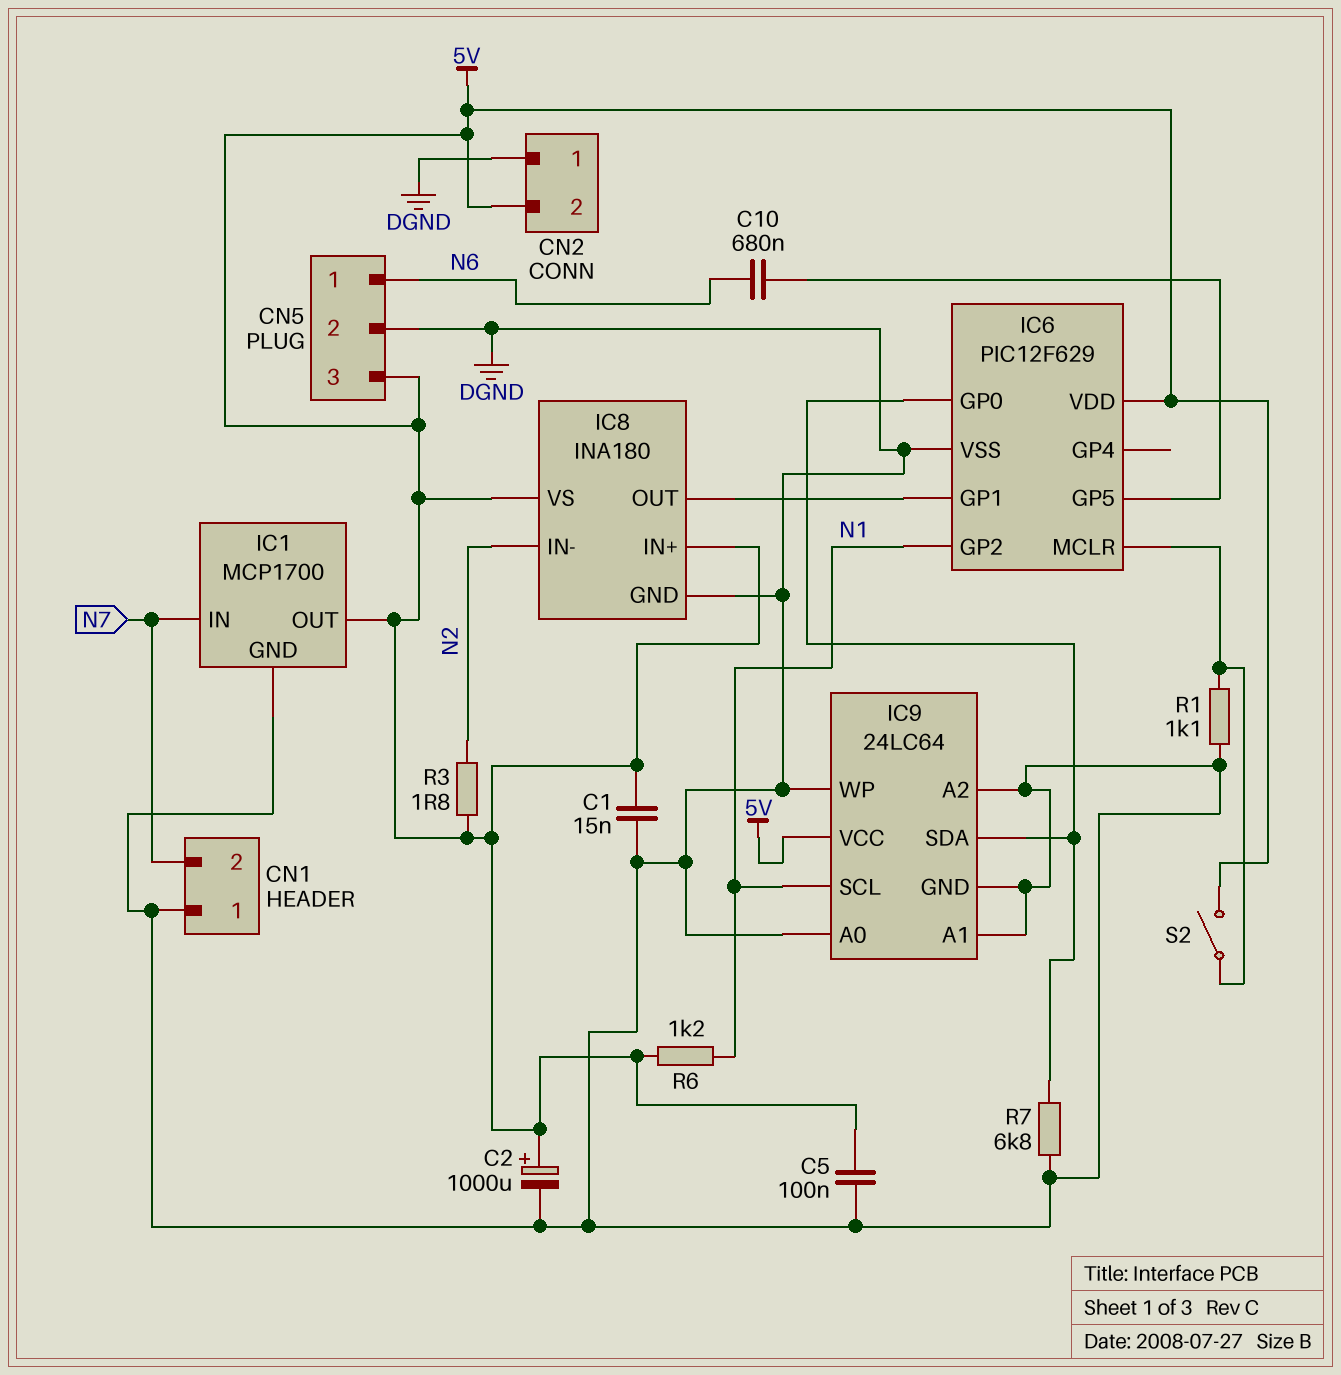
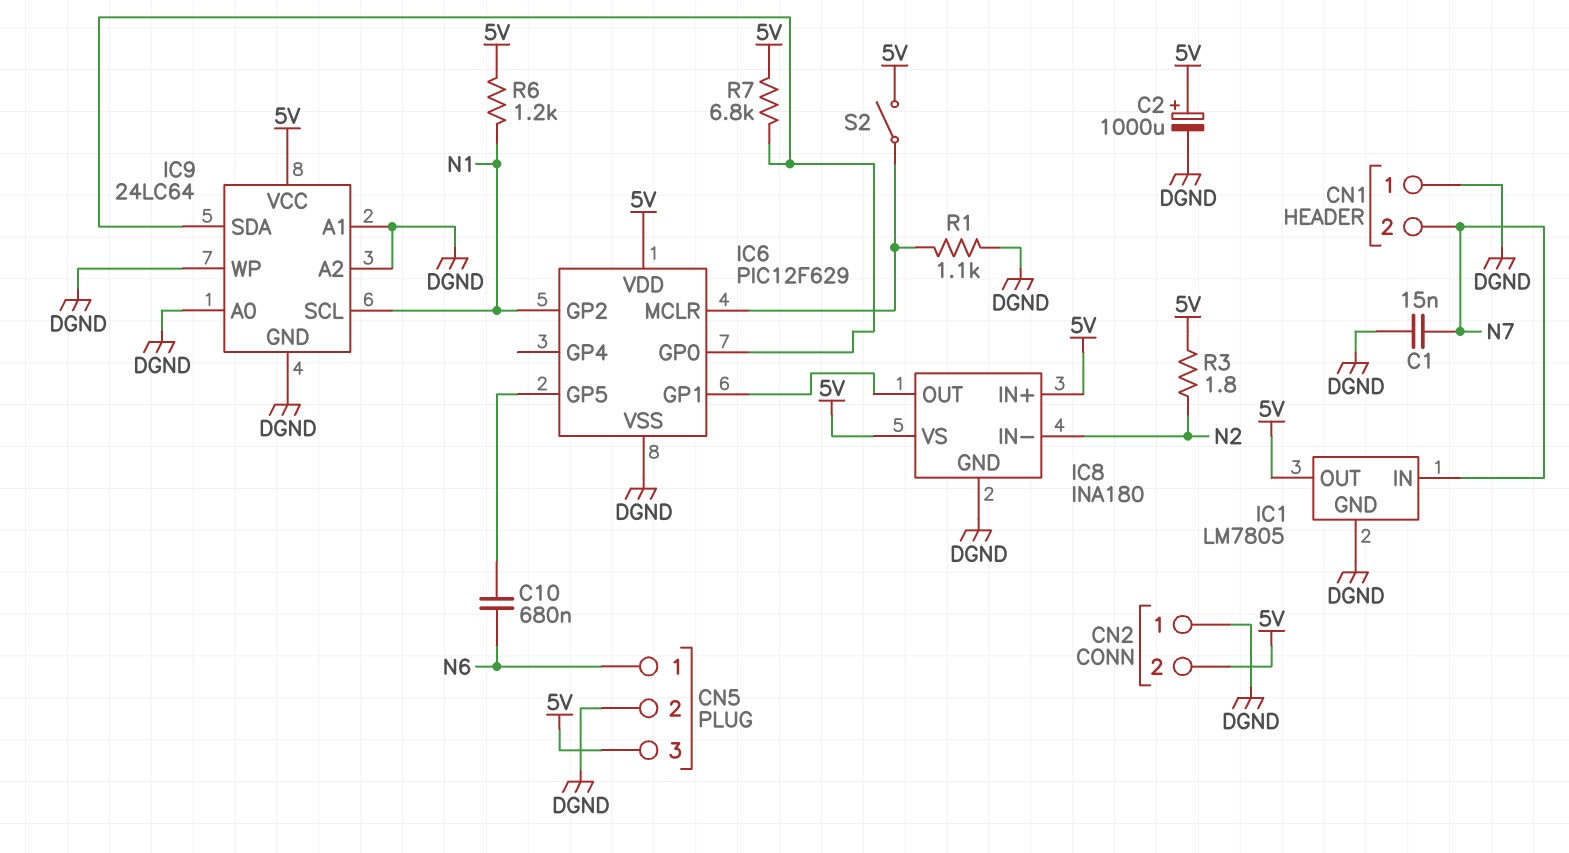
C1: 15nF (5V, DGND) -> 15nF (DGND, N7)
C5: 100nF (5V, DGND) -> none
IC1: MCP1700 -> LM7805
R7: 6.8k (DGND, IC6/GP0) -> 6.8k (5V, IC6/GP0)

